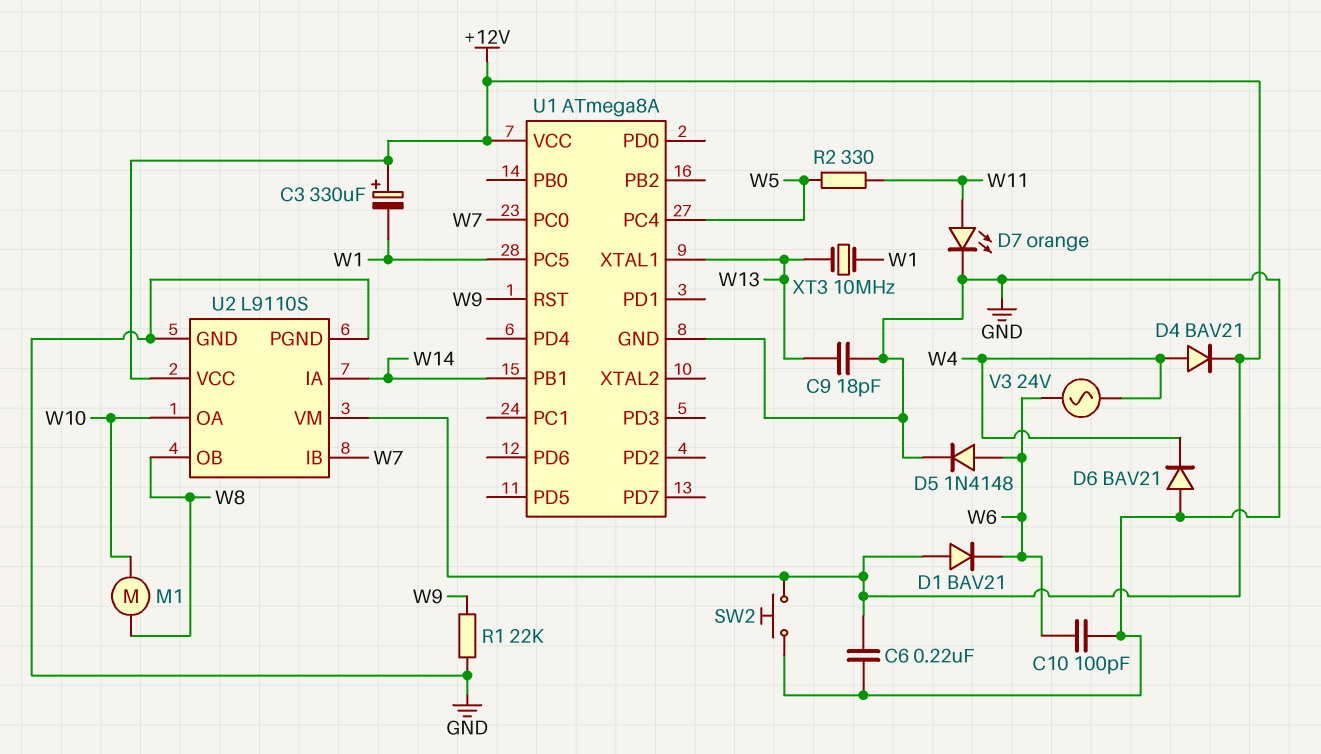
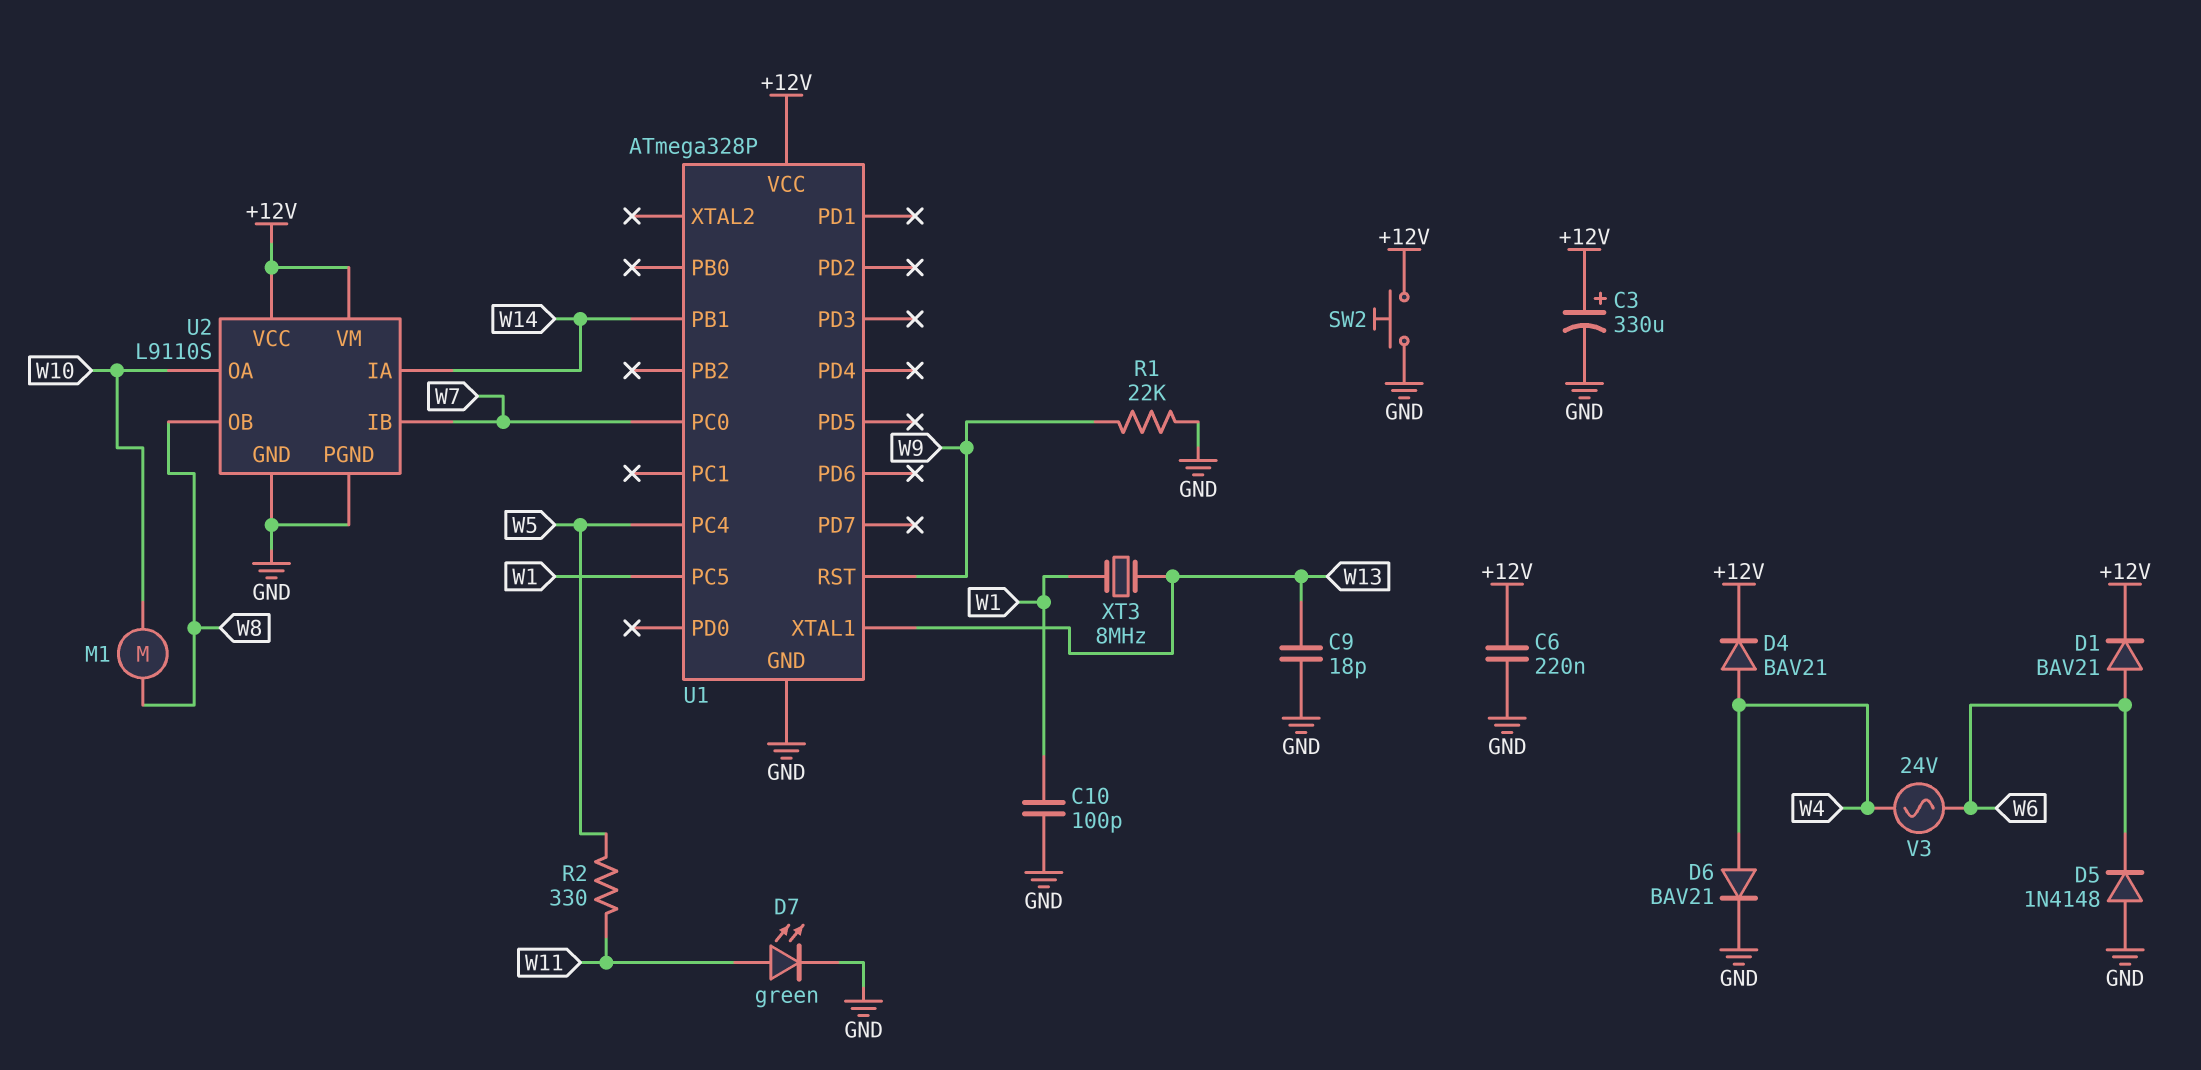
C3: 330uF (plus +12V, minus W1) -> 330uF (plus +12V, minus GND)
C10: 100pF (GND, W6) -> 100pF (GND, W1)
D1: diode BAV21 (A +12V, K W6) -> diode BAV21 (A W6, K +12V)
D5: diode 1N4148 (A W6, K GND) -> diode 1N4148 (A GND, K W6)
D6: diode BAV21 (A GND, K W4) -> diode BAV21 (A W4, K GND)
D7: LED orange (A W11, K GND) -> LED green (A W11, K GND)
U1: ATmega8A -> ATmega328P
XT3: 10MHz (W1, W13) -> 8MHz (W1, W13)

